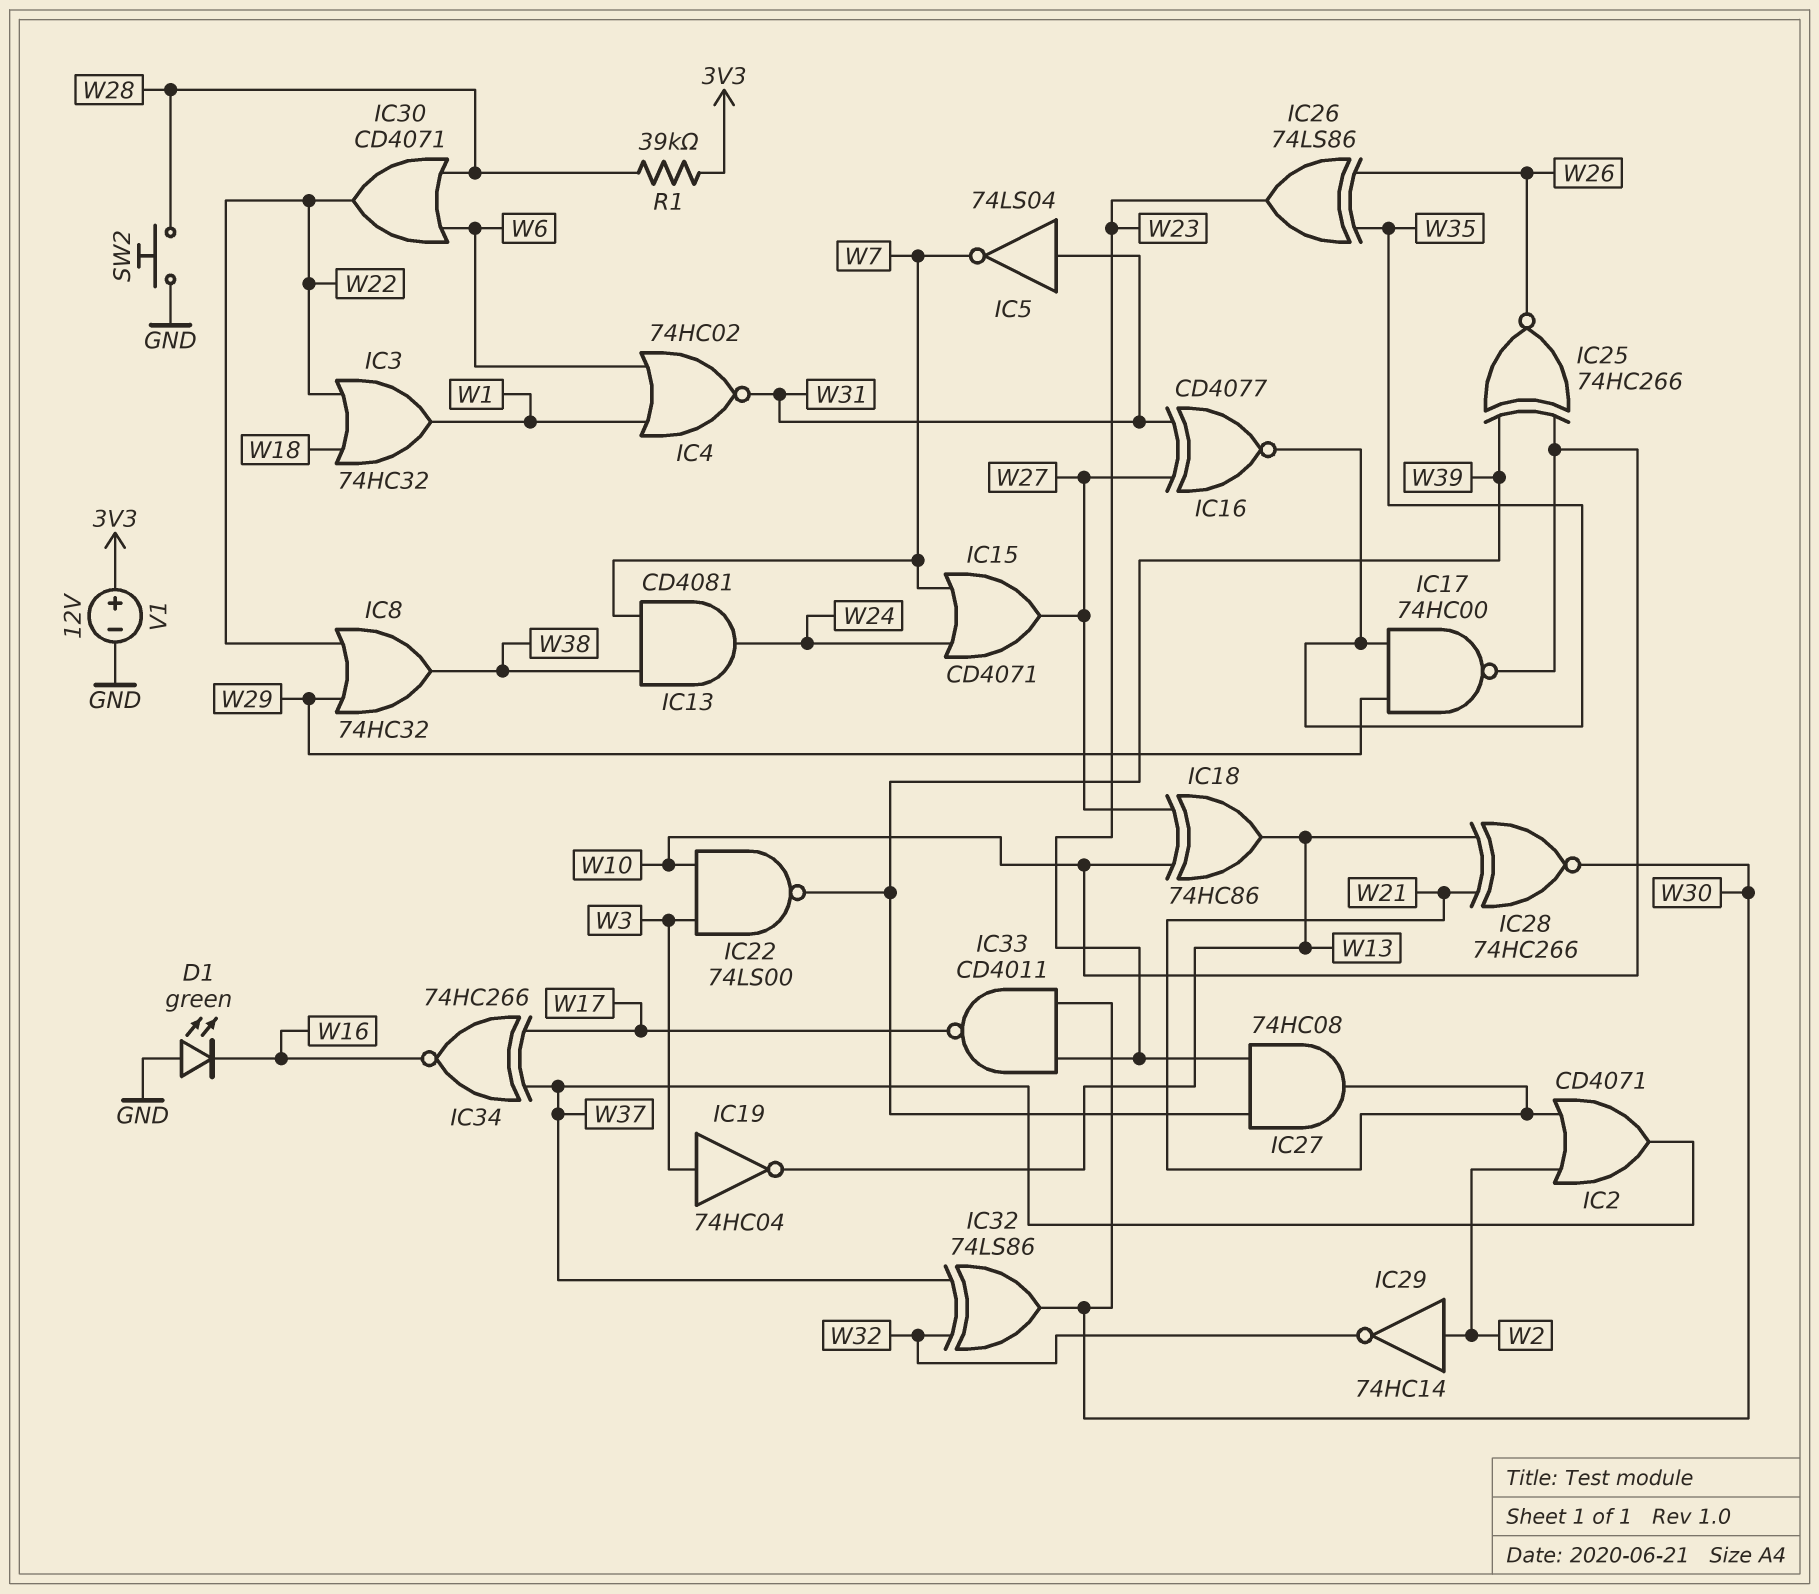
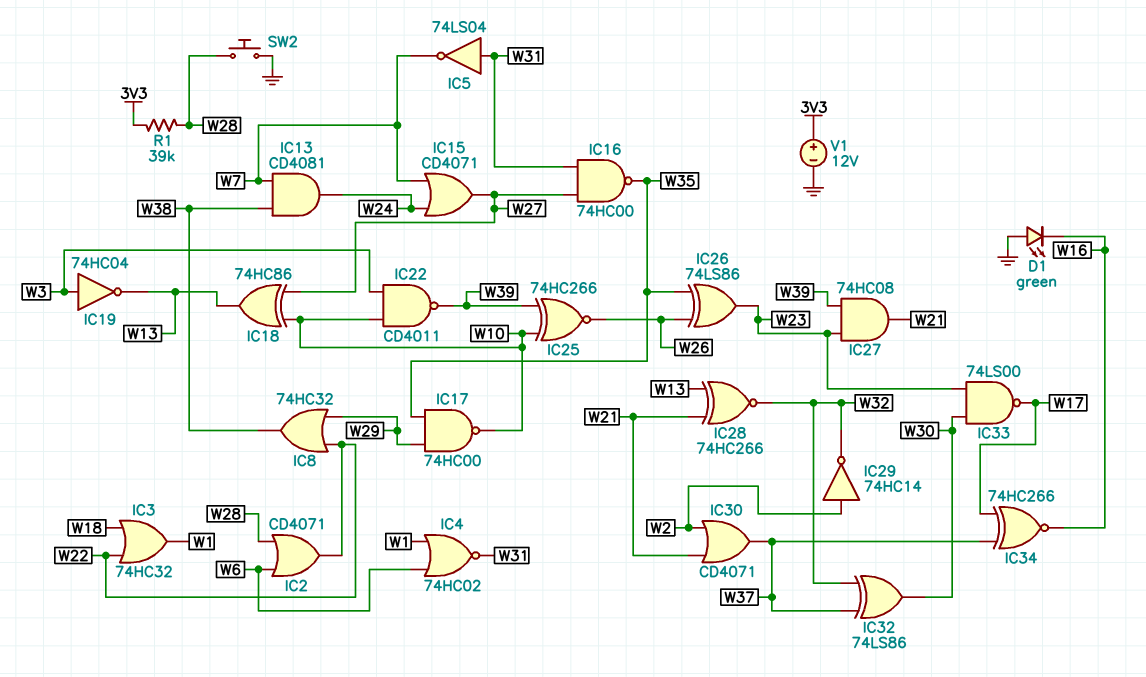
IC2: OR CD4071 (in W2, in W21, out W37) -> OR CD4071 (in W6, in W28, out W22)
IC16: XNOR CD4077 (in W27, in W31, out W35) -> NAND 74HC00 (in W27, in W31, out W35)
IC22: NAND 74LS00 (in W3, in W10, out W39) -> NAND CD4011 (in W3, in W10, out W39)
IC28: XNOR 74HC266 (in W13, in W21, out W30) -> XNOR 74HC266 (in W13, in W21, out W32)
IC30: OR CD4071 (in W6, in W28, out W22) -> OR CD4071 (in W2, in W21, out W37)
IC33: NAND CD4011 (in W23, in W30, out W17) -> NAND 74LS00 (in W23, in W30, out W17)

